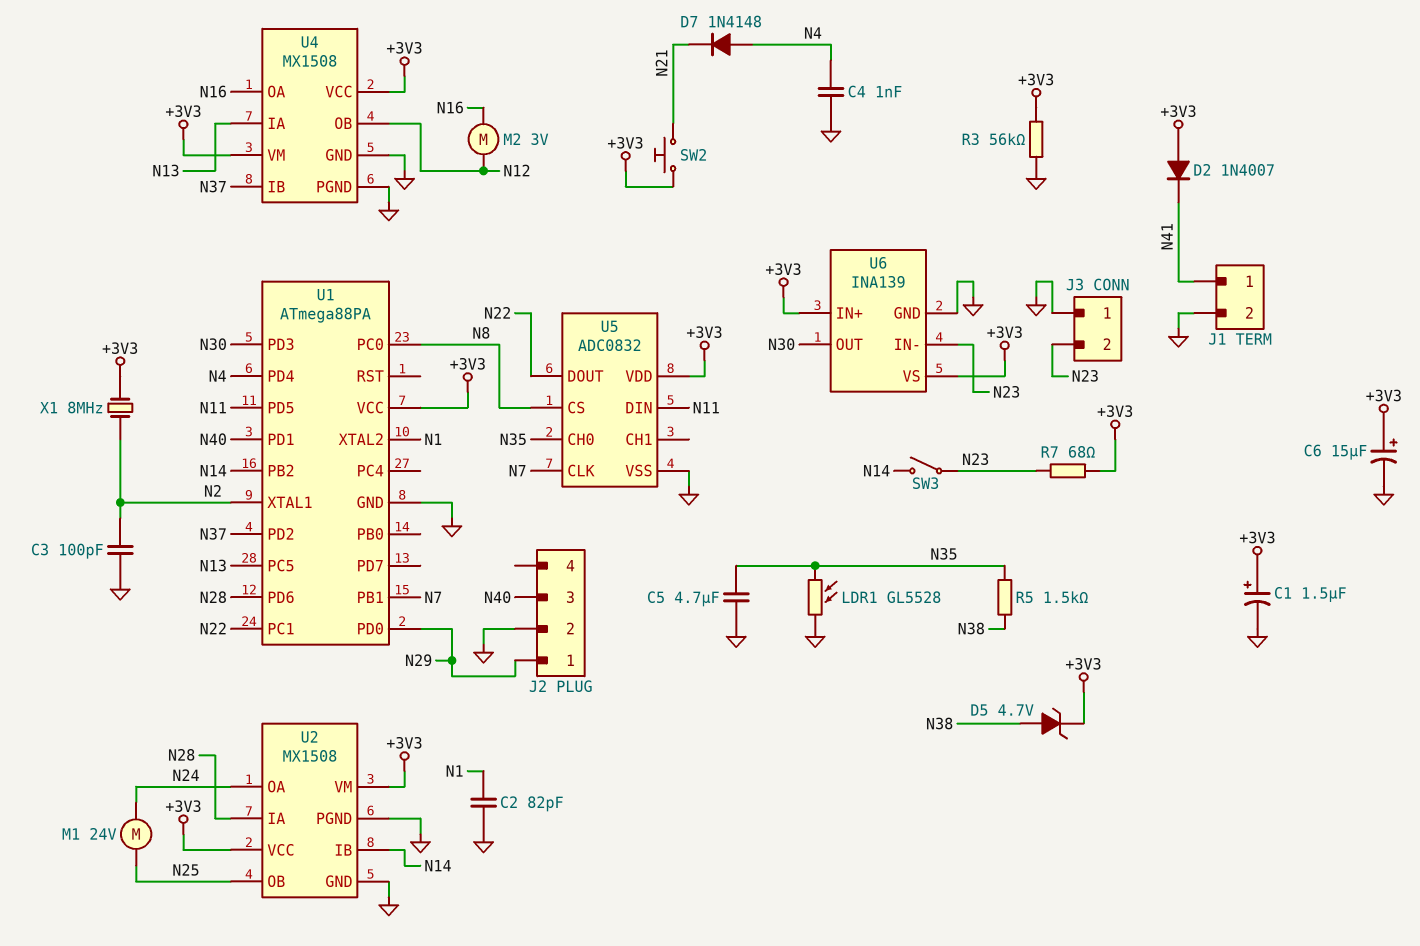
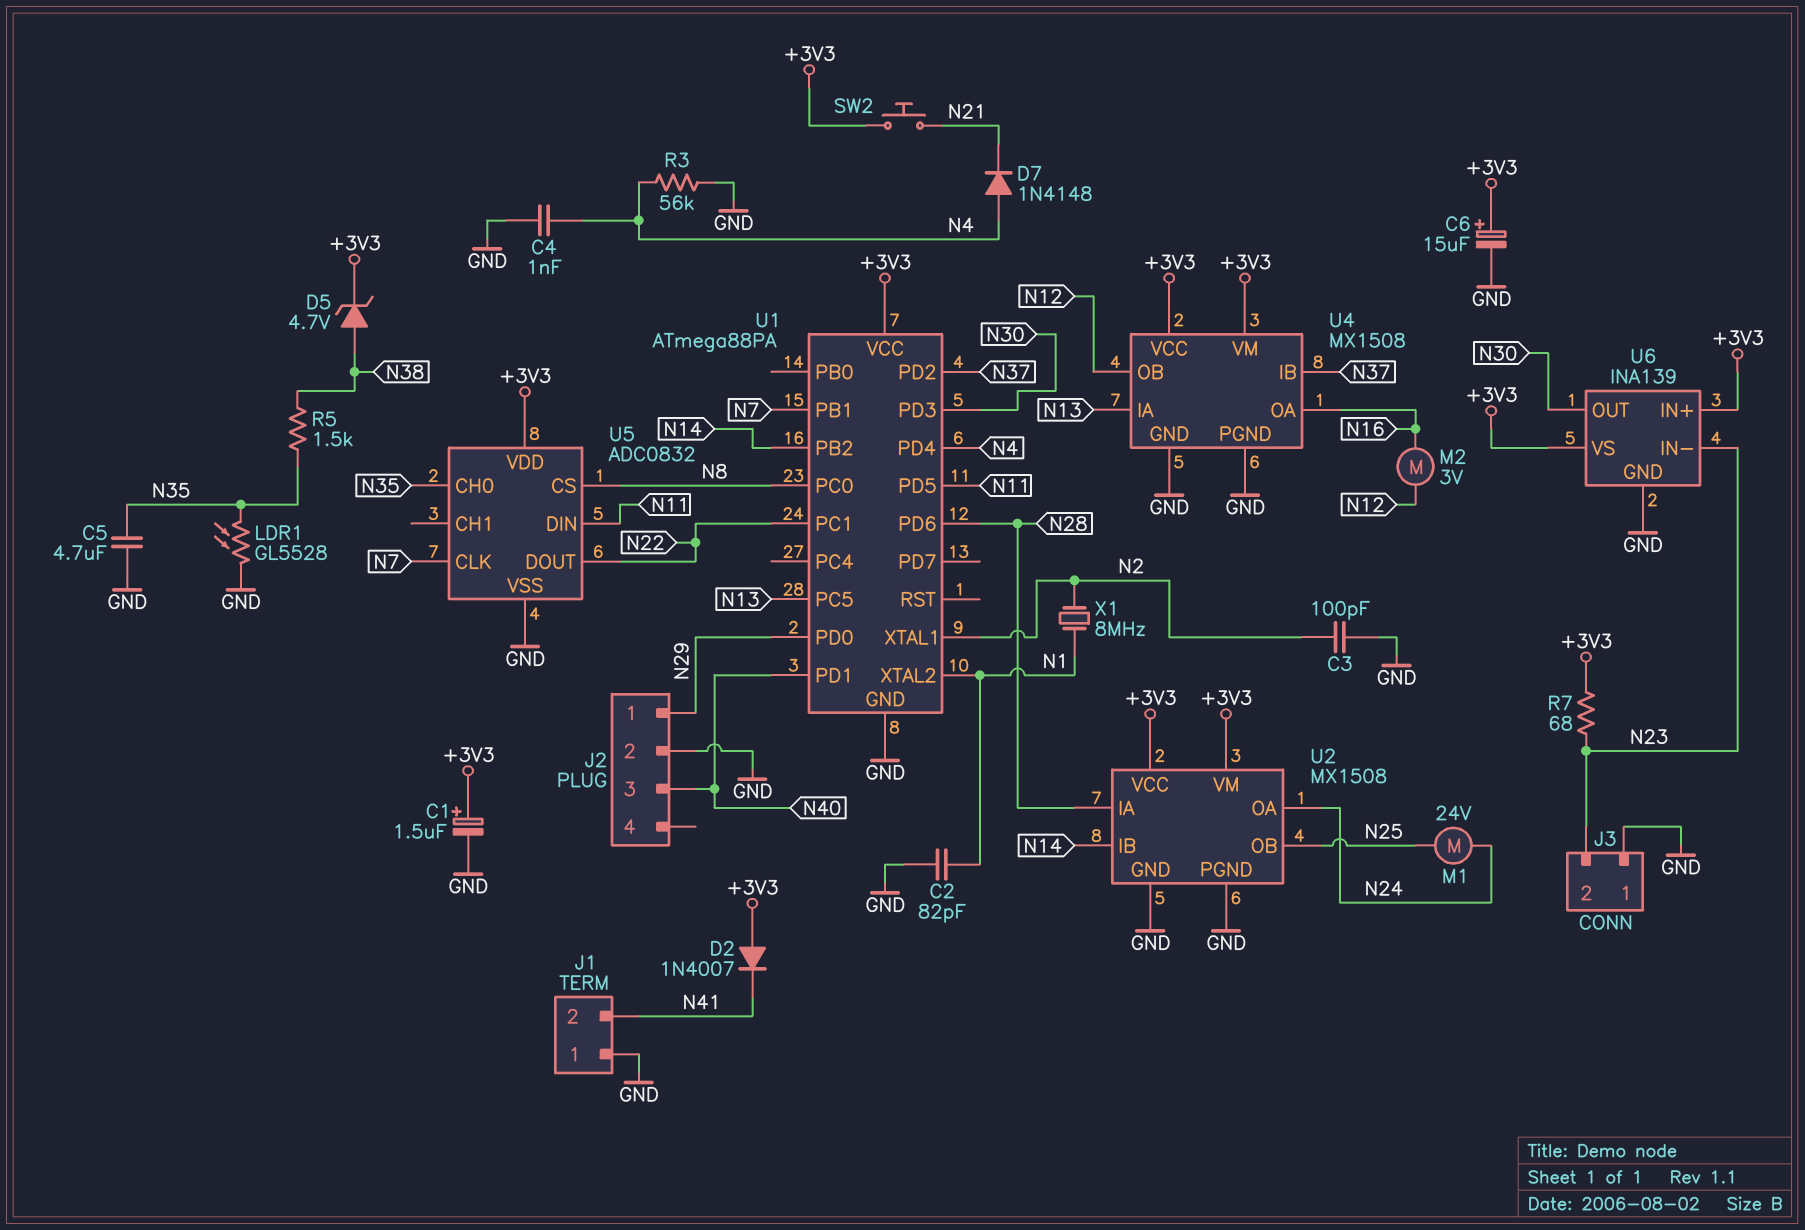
J1 pin 1: N41 -> GND
J1 pin 2: GND -> N41
R3: 56k (+3V3, GND) -> 56k (GND, N4)
SW3: switch (N14, N23) -> none
X1: 8MHz (+3V3, N2) -> 8MHz (N1, N2)

